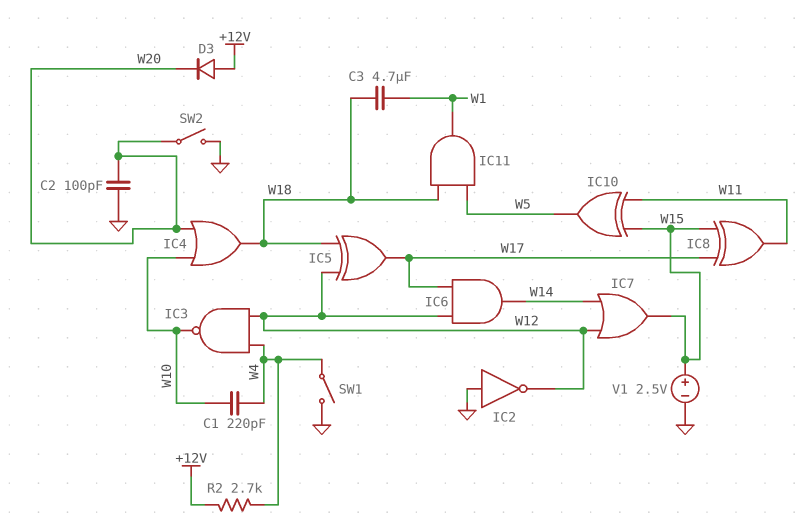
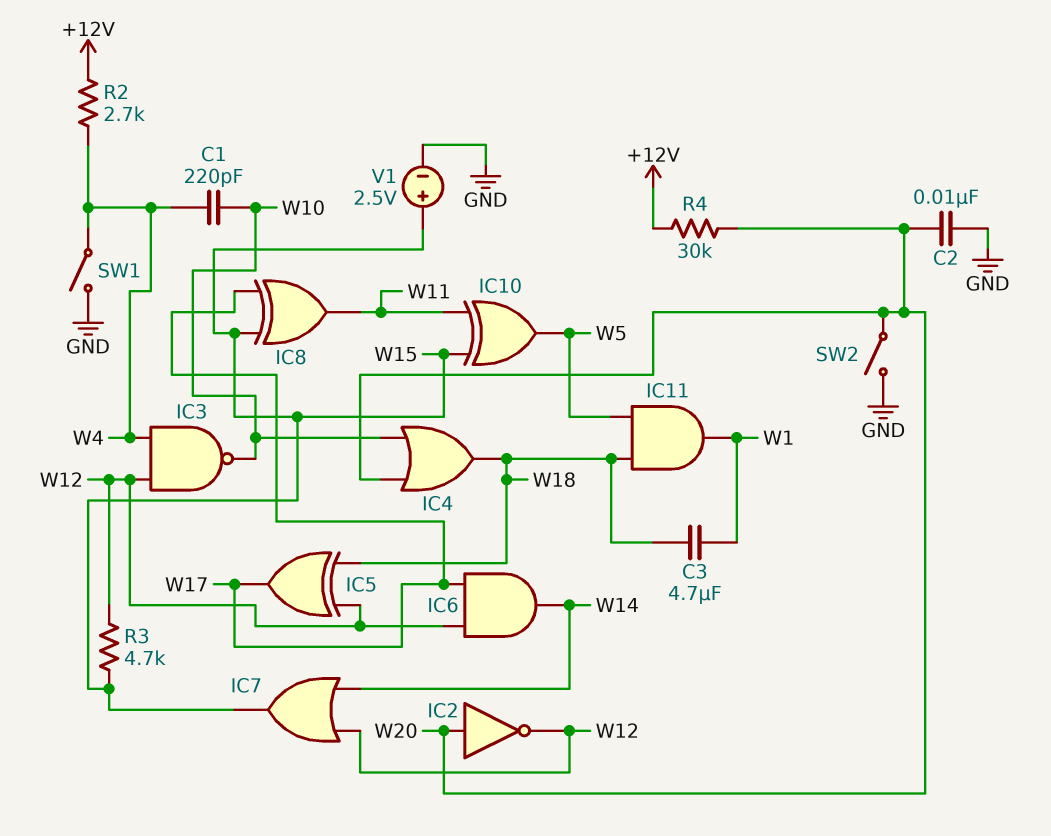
C2: 100pF (GND, W20) -> 10nF (GND, W20)
D3: diode (A +12V, K W20) -> none
IC2: NOT (in GND, out W12) -> NOT (in W20, out W12)
R3: none -> 4.7k (W12, W15)
R4: none -> 30k (+12V, W20)

